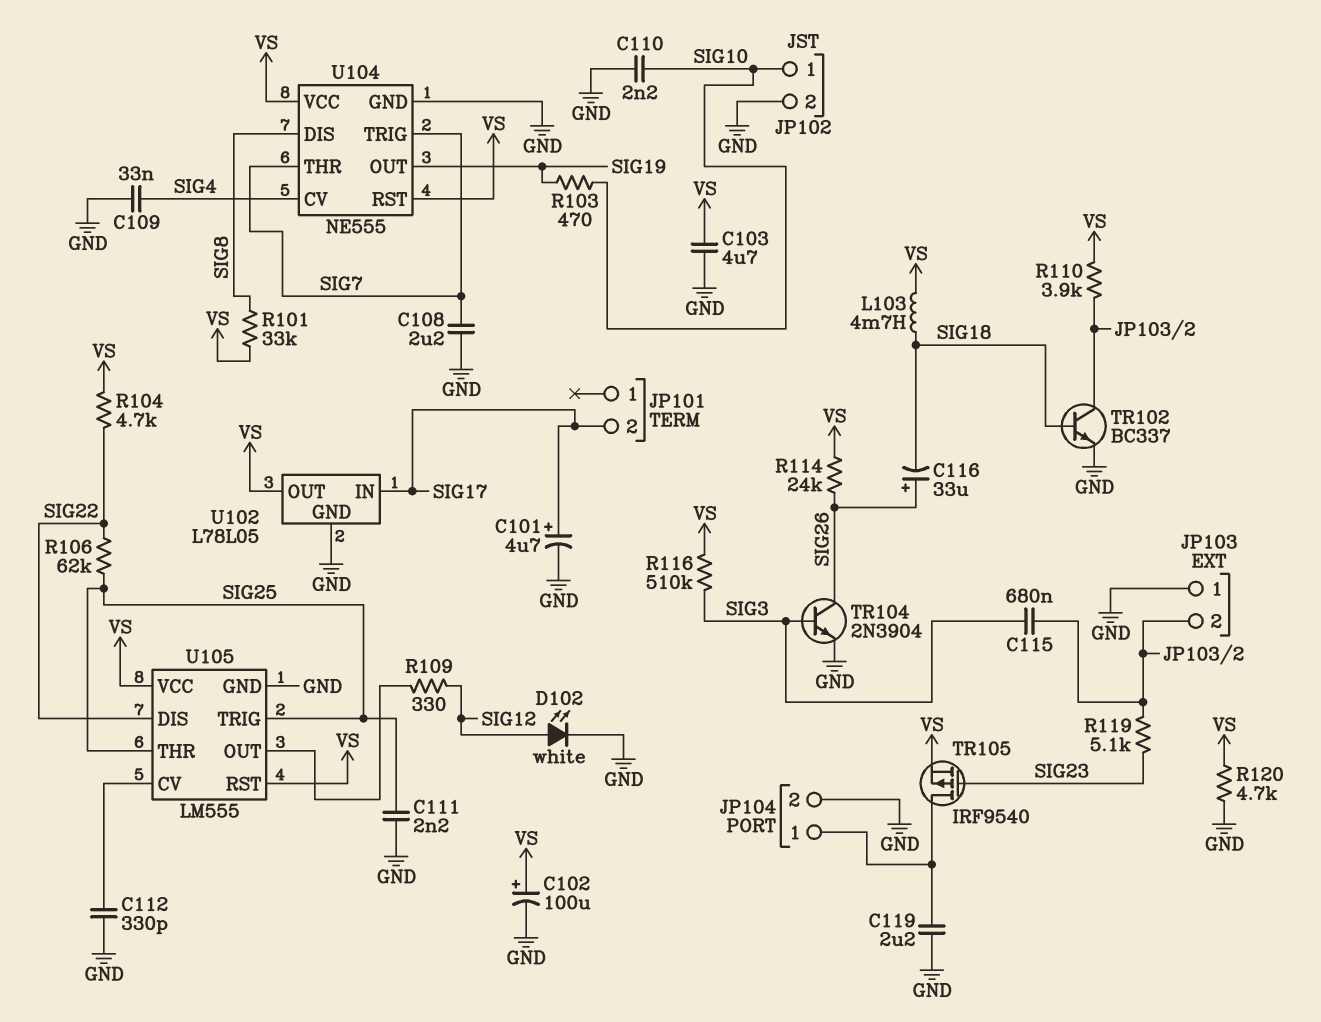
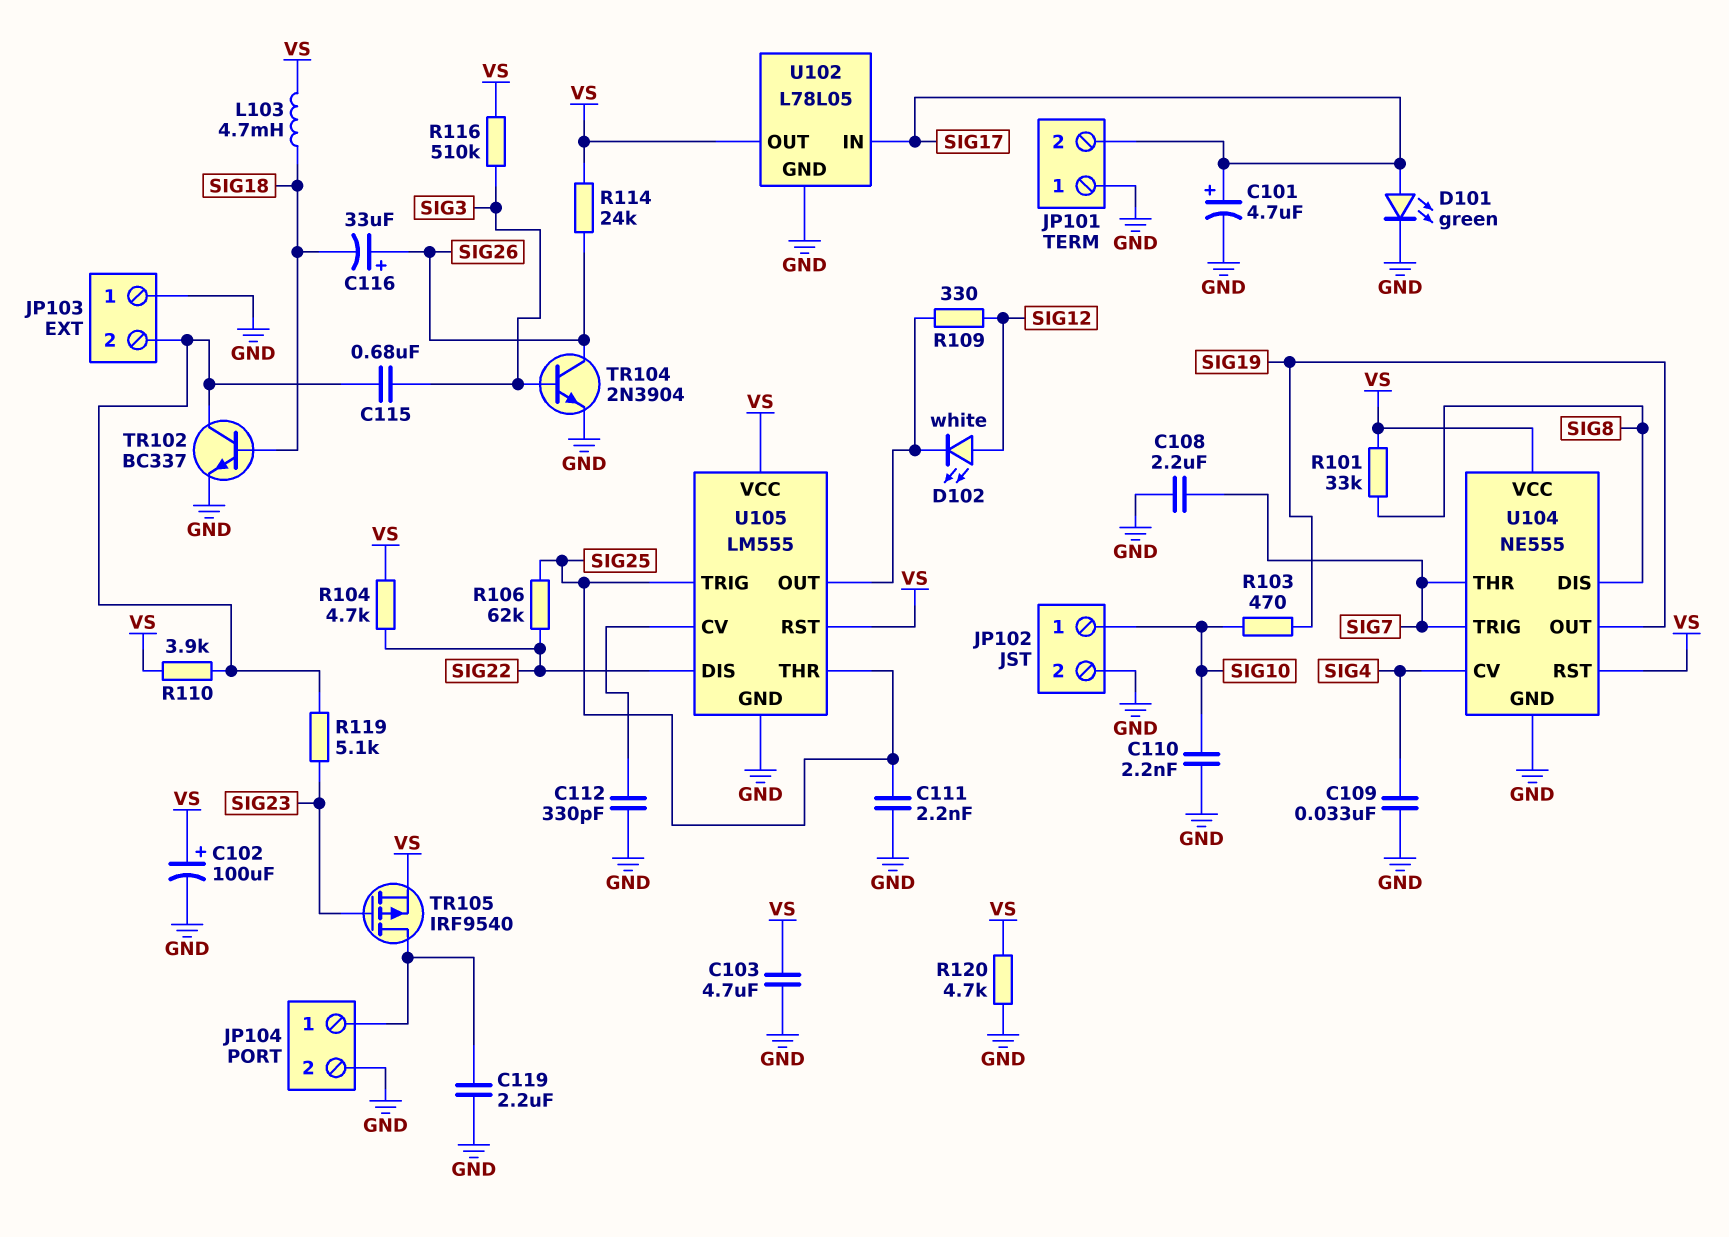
D101: none -> LED green (A SIG17, K GND)
D102: LED white (A SIG12, K GND) -> LED white (A SIG12, K U105/OUT)
JP101 pin 1: none -> GND

